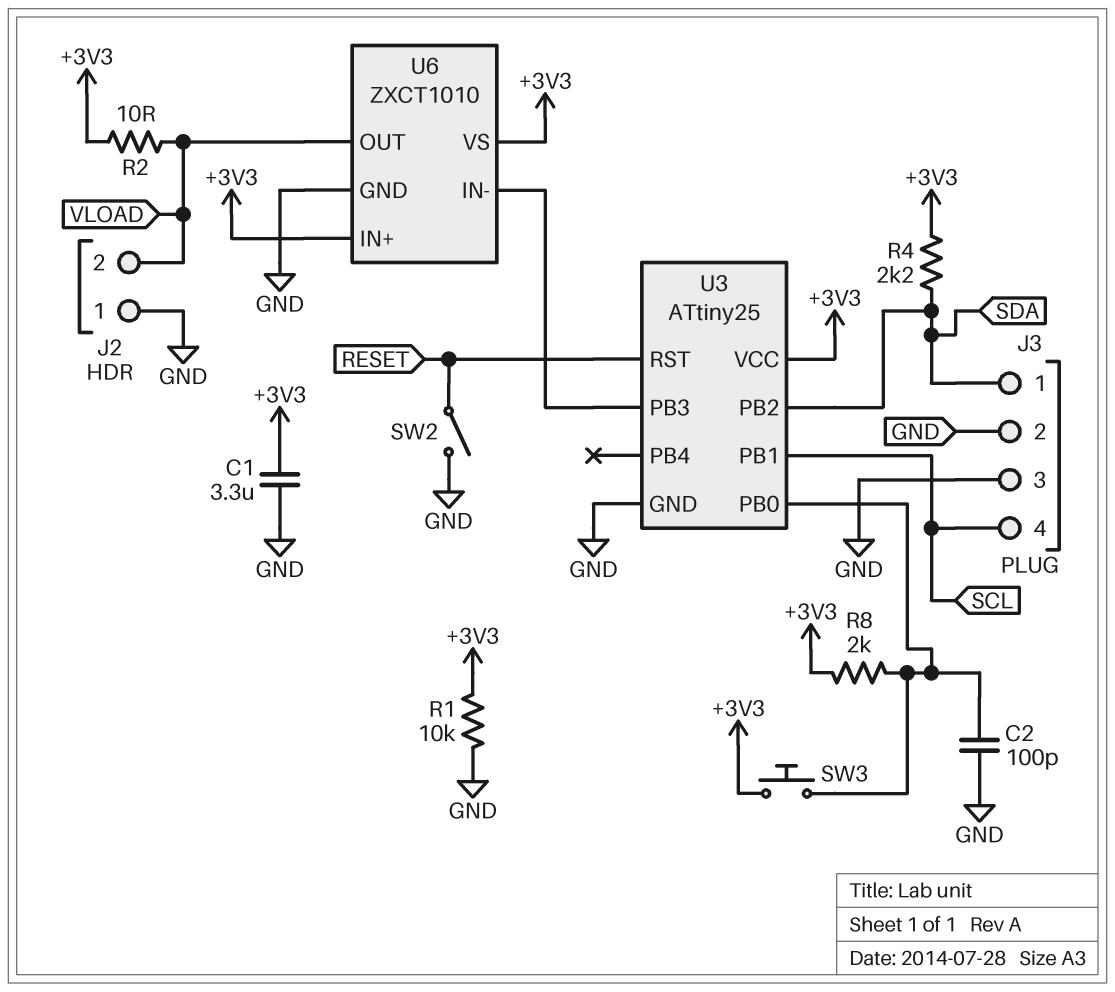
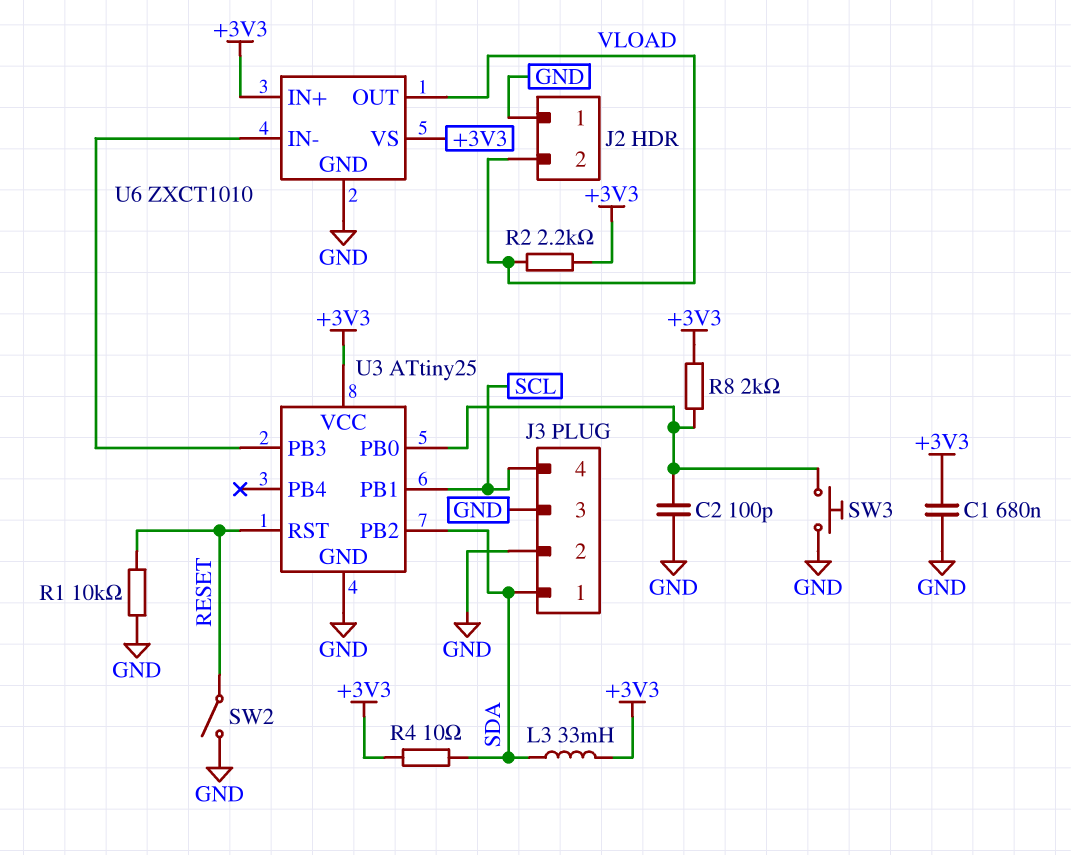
C1: 3.3uF (+3V3, GND) -> 680nF (+3V3, GND)
L3: none -> 33mH (+3V3, SDA)
R1: 10k (+3V3, GND) -> 10k (GND, RESET)
R2: 10 (+3V3, VLOAD) -> 2.2k (+3V3, VLOAD)
R4: 2.2k (+3V3, SDA) -> 10 (+3V3, SDA)
SW3: button (+3V3, U3/PB0) -> button (GND, U3/PB0)

